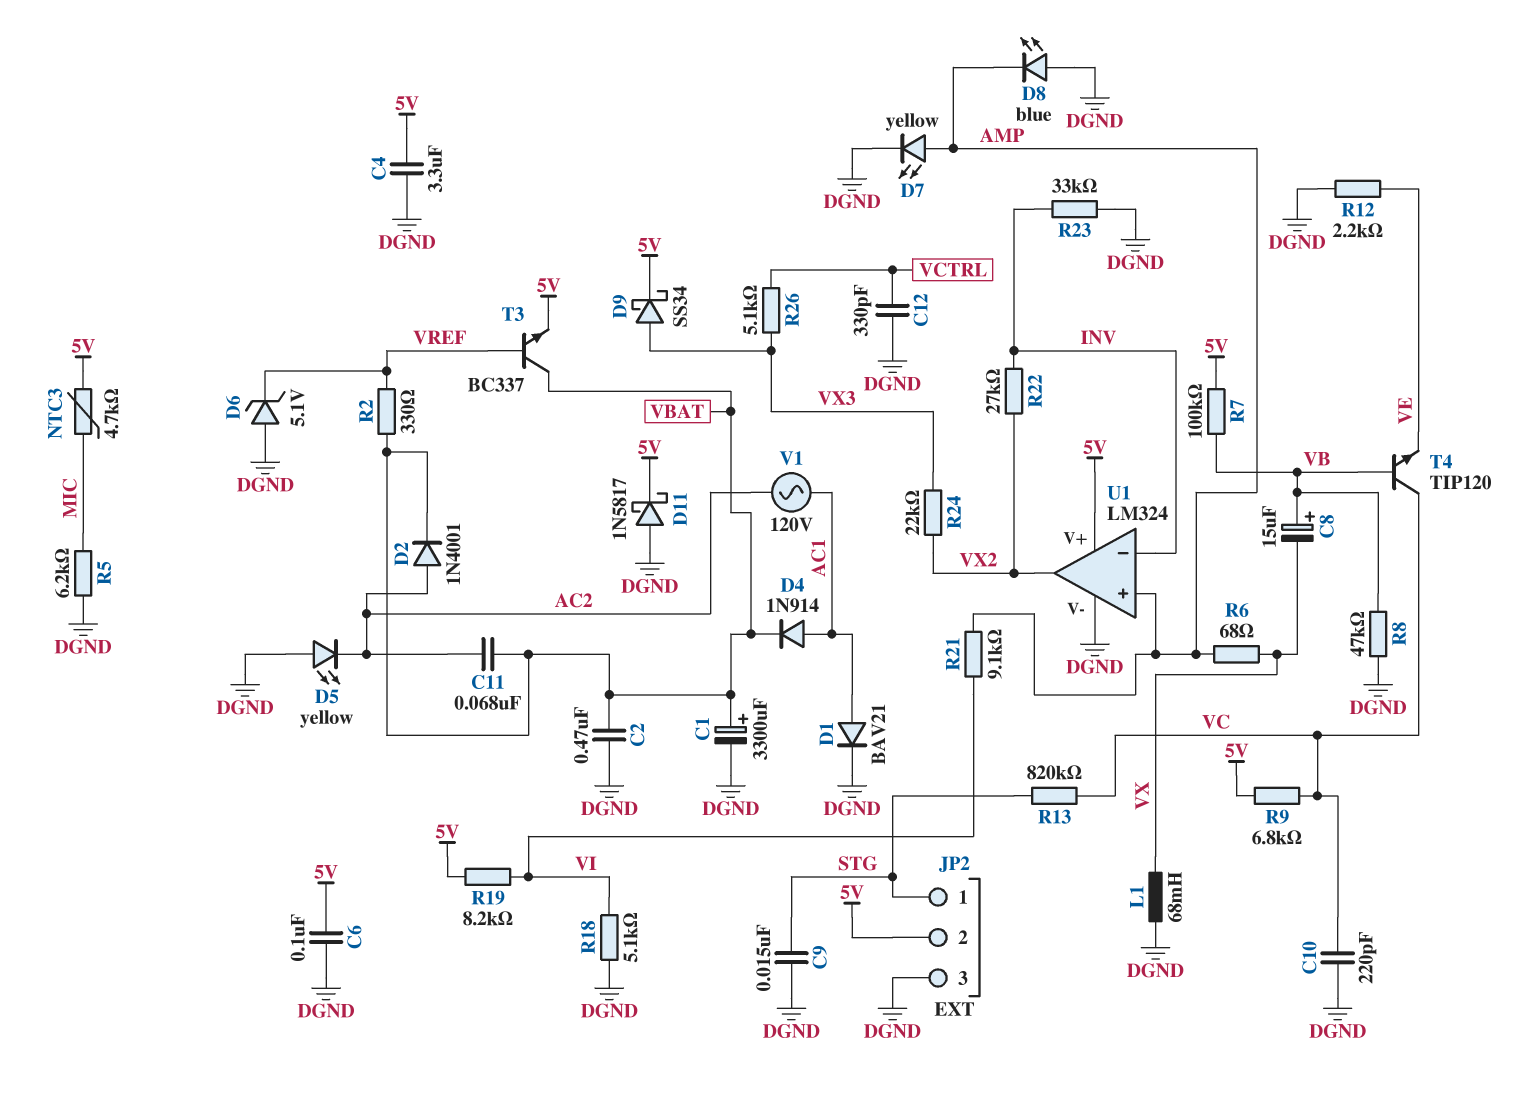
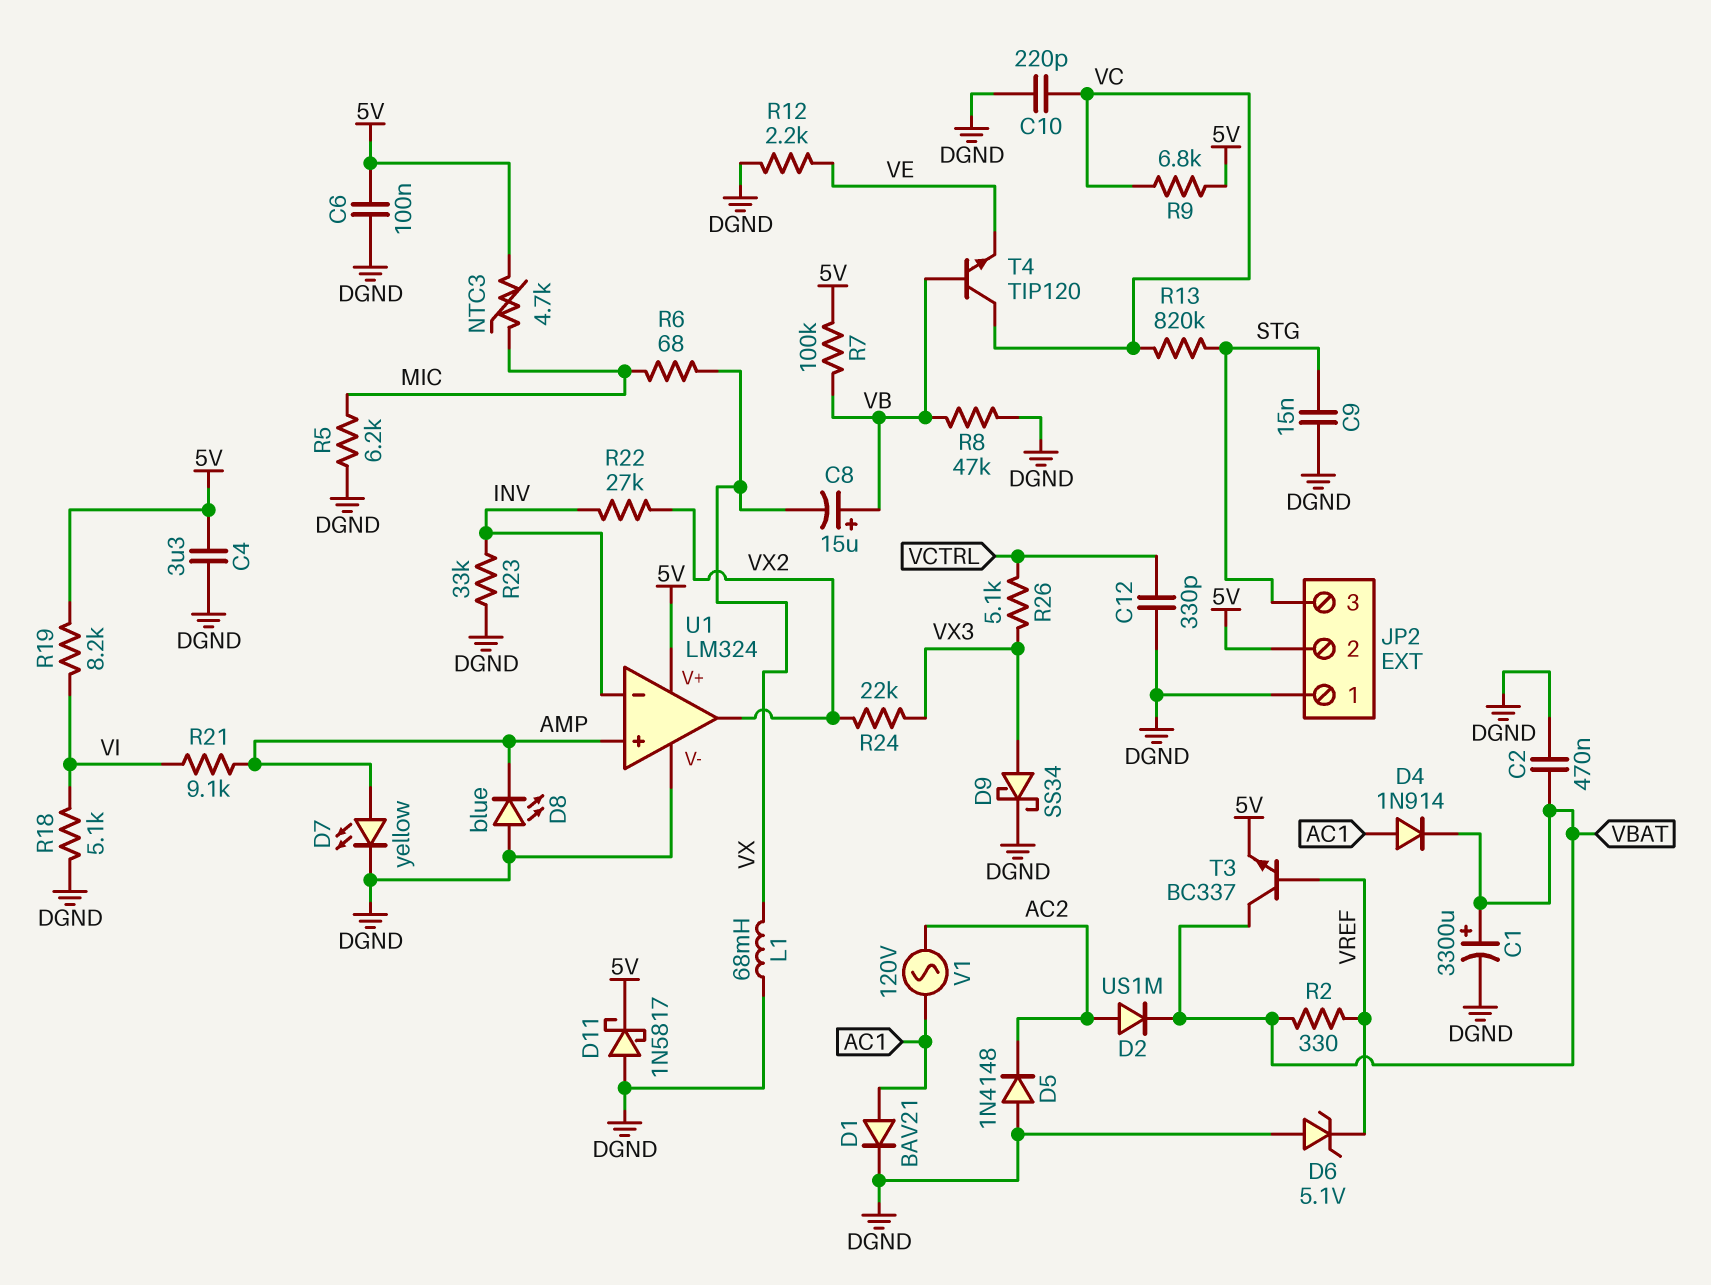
C11: 68nF (AC2, VBAT) -> none
D2: diode 1N4001 (A AC2, K VBAT) -> diode US1M (A AC2, K VBAT)
D5: LED yellow (A DGND, K AC2) -> diode 1N4148 (A DGND, K AC2)
D9: schottky SS34 (A VX3, K 5V) -> schottky SS34 (A VX3, K DGND)
JP2 pin 1: STG -> DGND
JP2 pin 3: DGND -> STG
R6: 68 (AMP, VX) -> 68 (MIC, VX)

